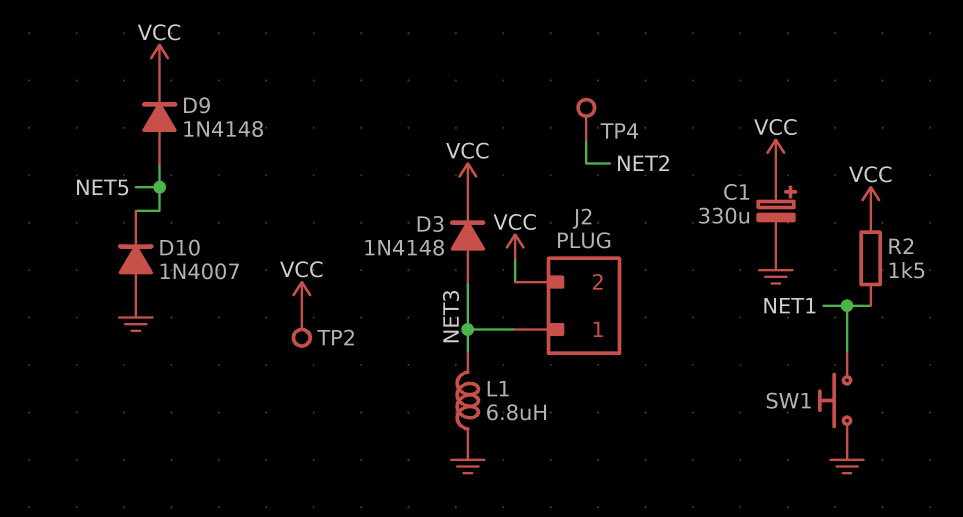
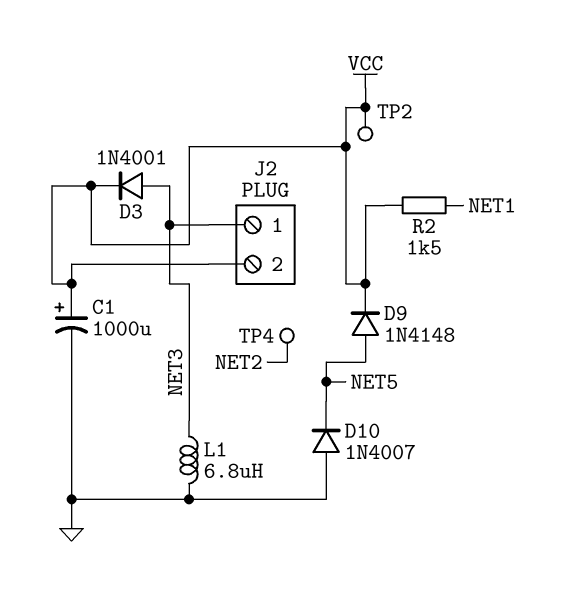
C1: 330uF (plus VCC, minus GND) -> 1000uF (plus VCC, minus GND)
D3: diode 1N4148 (A NET3, K VCC) -> diode 1N4001 (A NET3, K VCC)
SW1: button (GND, NET1) -> none

